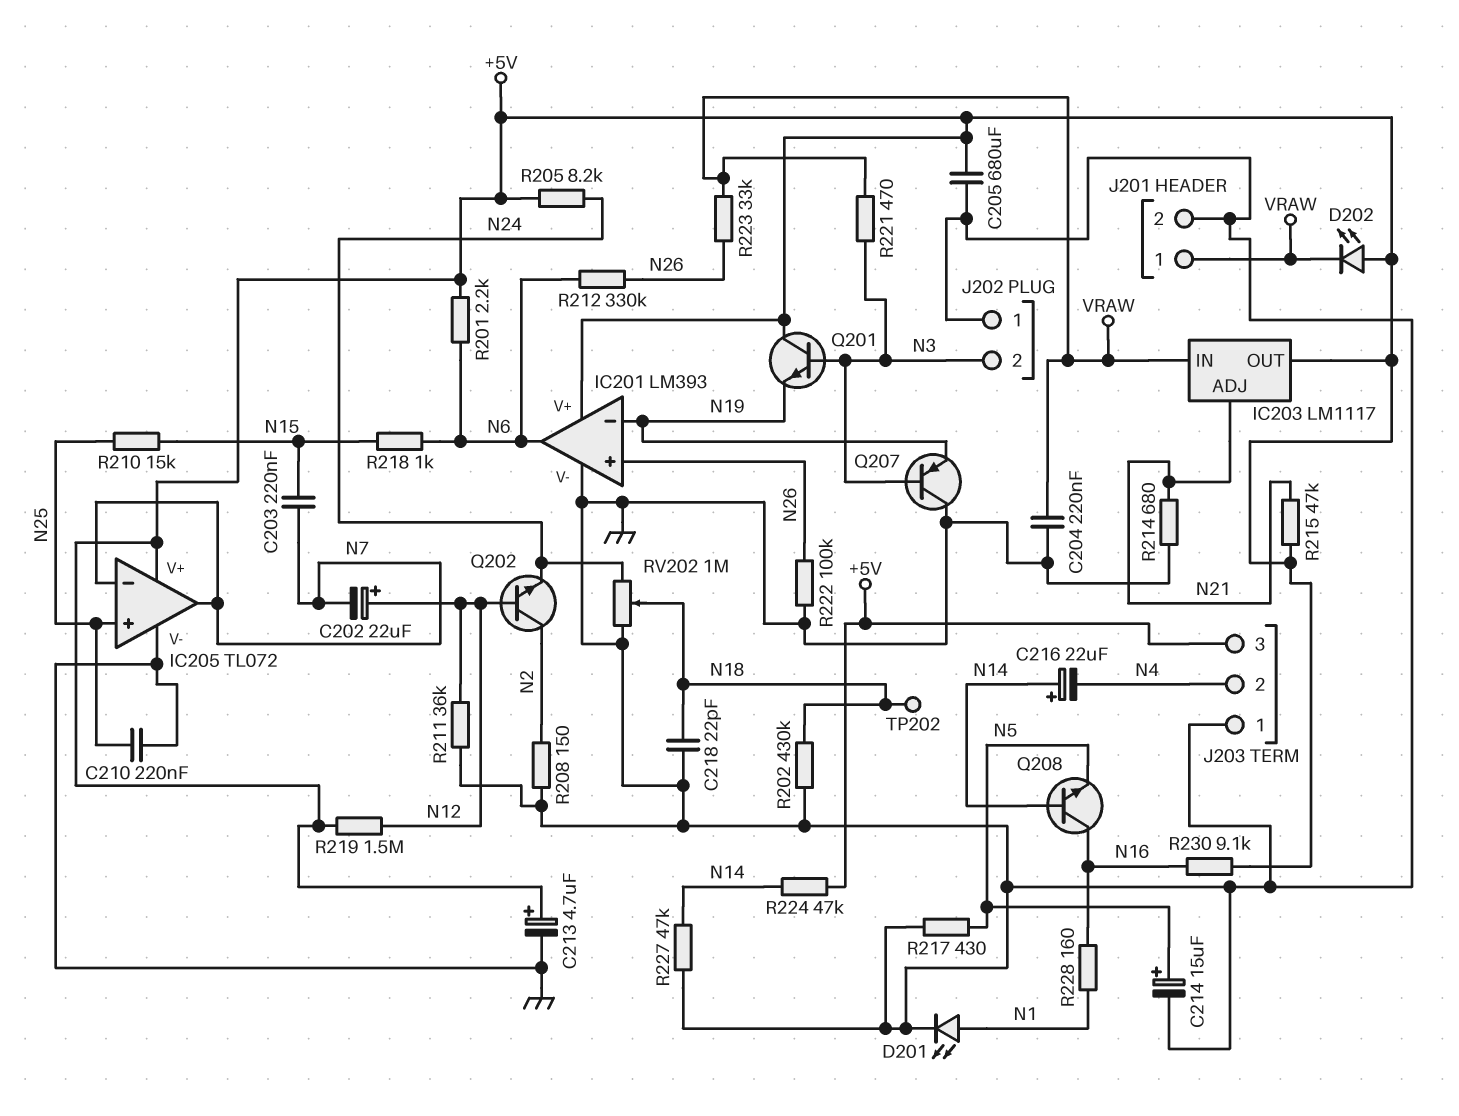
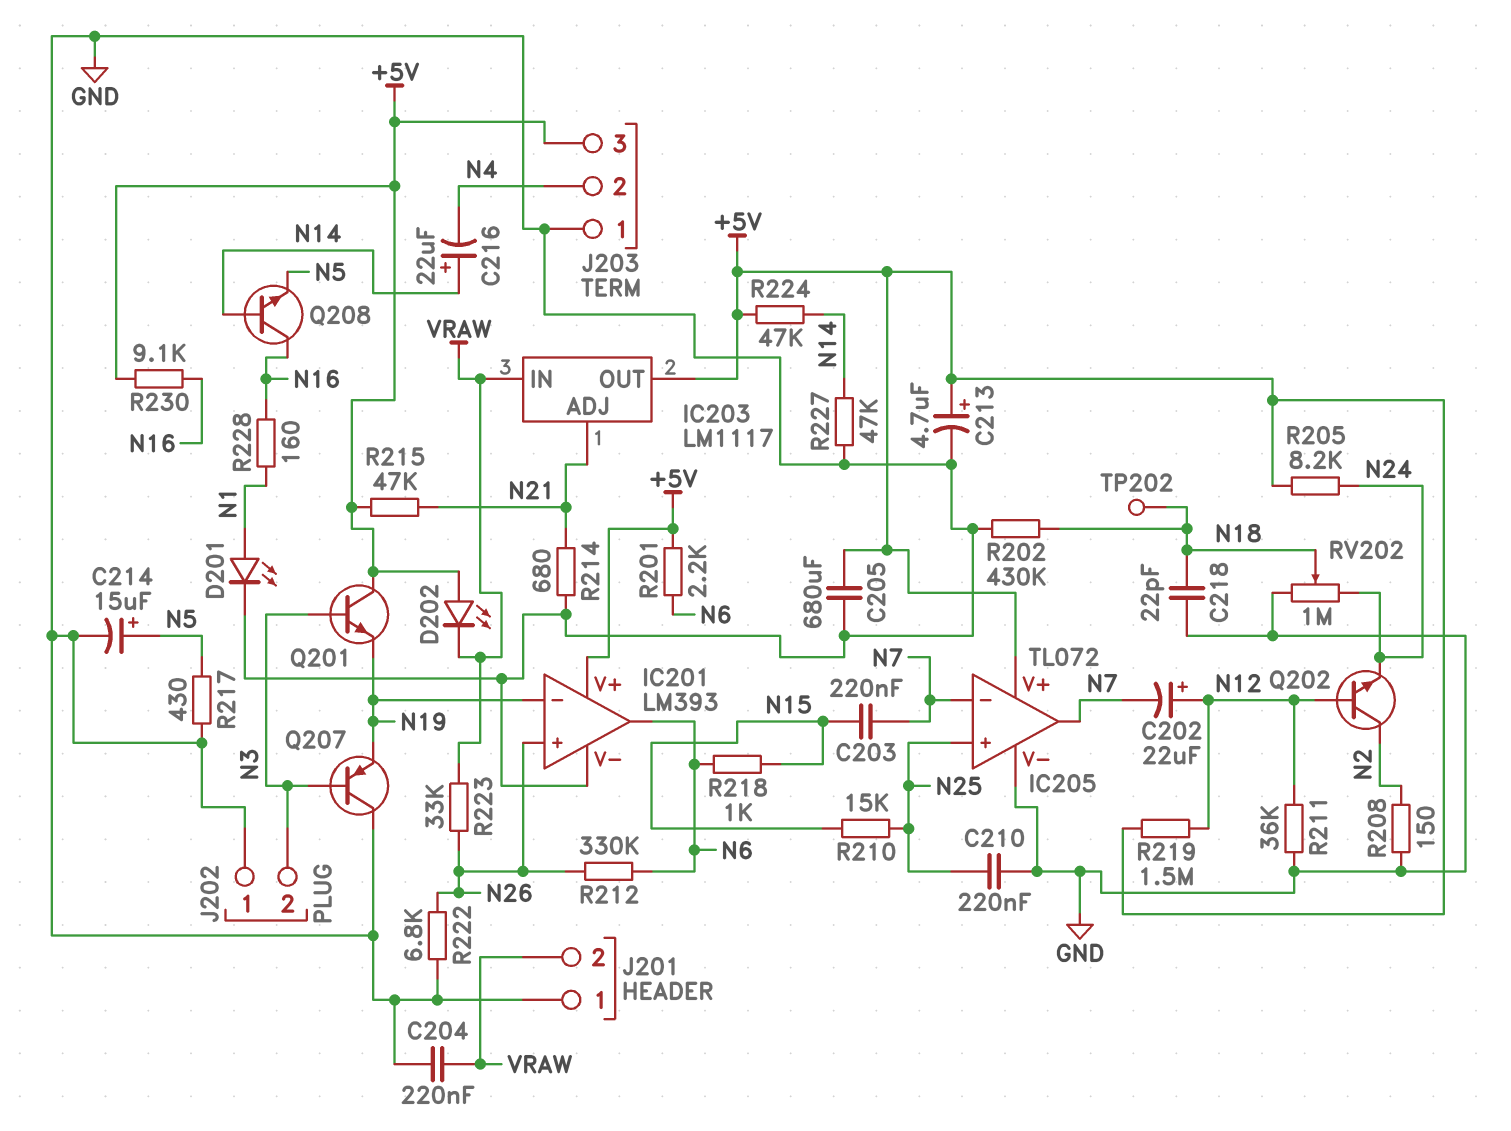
J201 pin 1: VRAW -> GND
J201 pin 2: GND -> VRAW
R221: 470 (N3, VRAW) -> none
R222: 100k (GND, N26) -> 6.8k (GND, N26)

